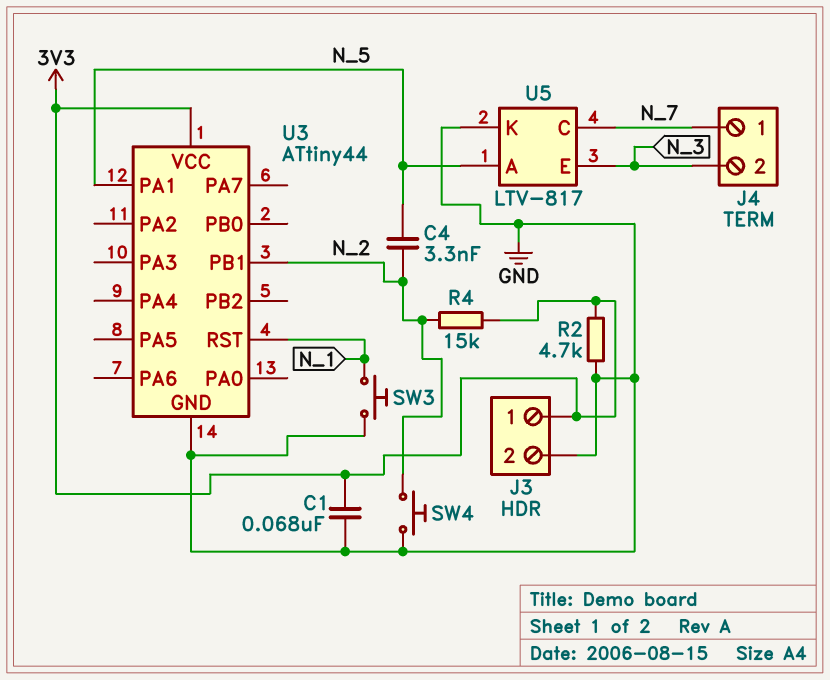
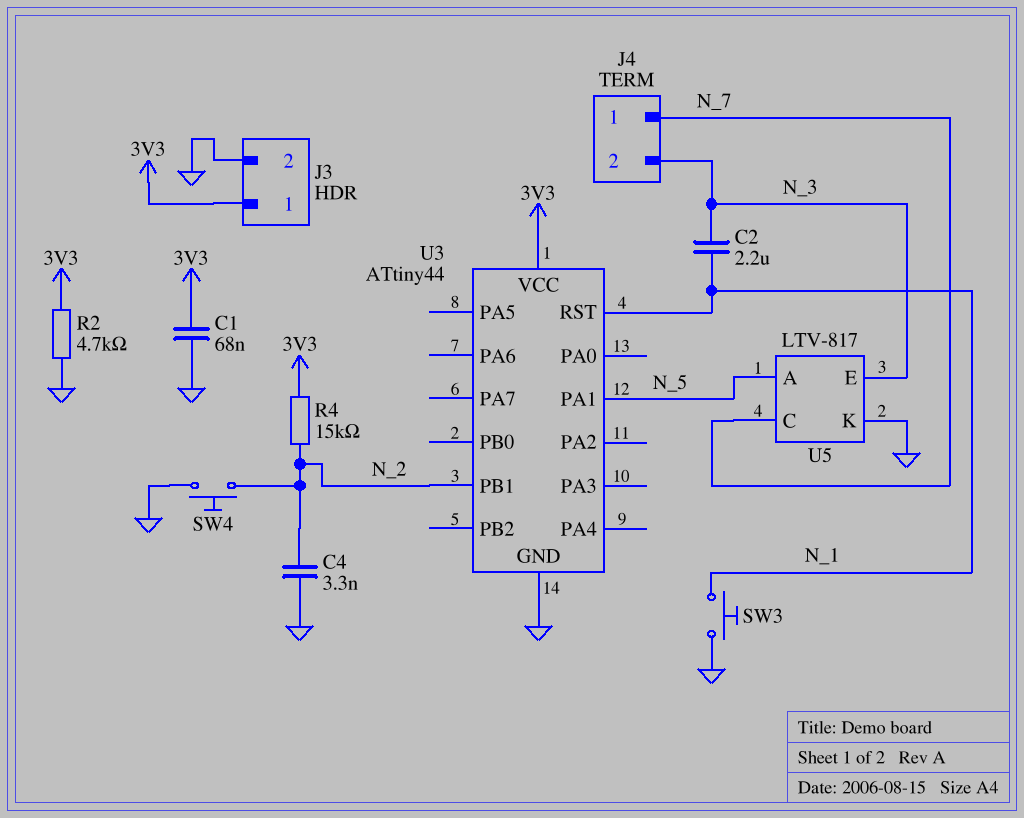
C2: none -> 2.2uF (N_1, N_3)
C4: 3.3nF (N_2, N_5) -> 3.3nF (GND, N_2)

